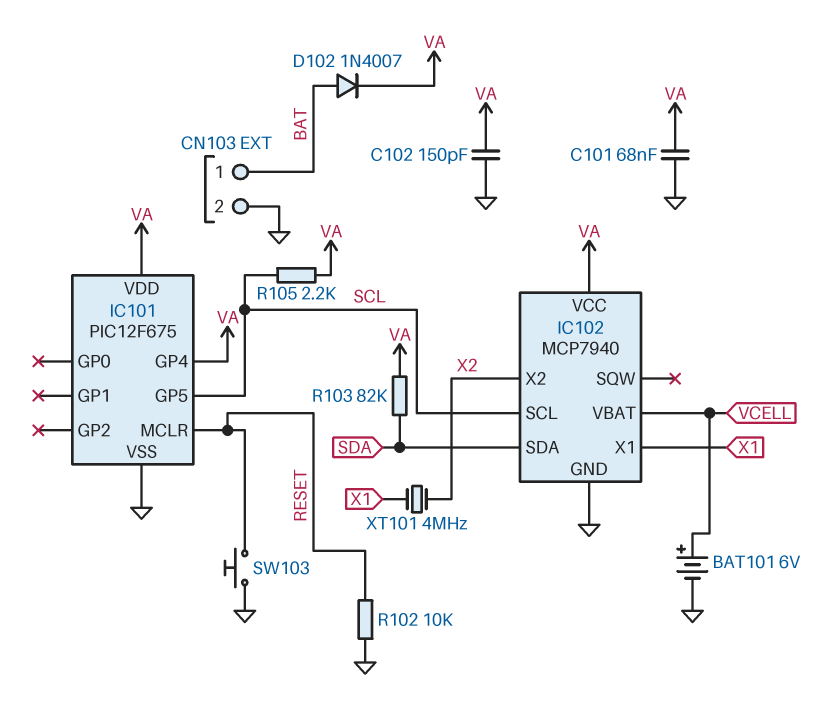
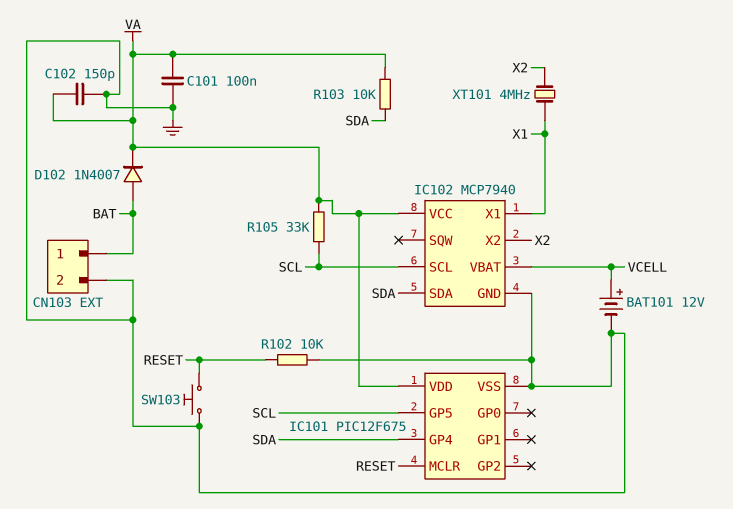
BAT101: 6V (plus VCELL, minus GND) -> 12V (plus VCELL, minus GND)
C101: 68nF (GND, VA) -> 100nF (GND, VA)
IC101 pin GP4: VA -> SDA
R103: 82k (SDA, VA) -> 10k (SDA, VA)
R105: 2.2k (SCL, VA) -> 33k (SCL, VA)

